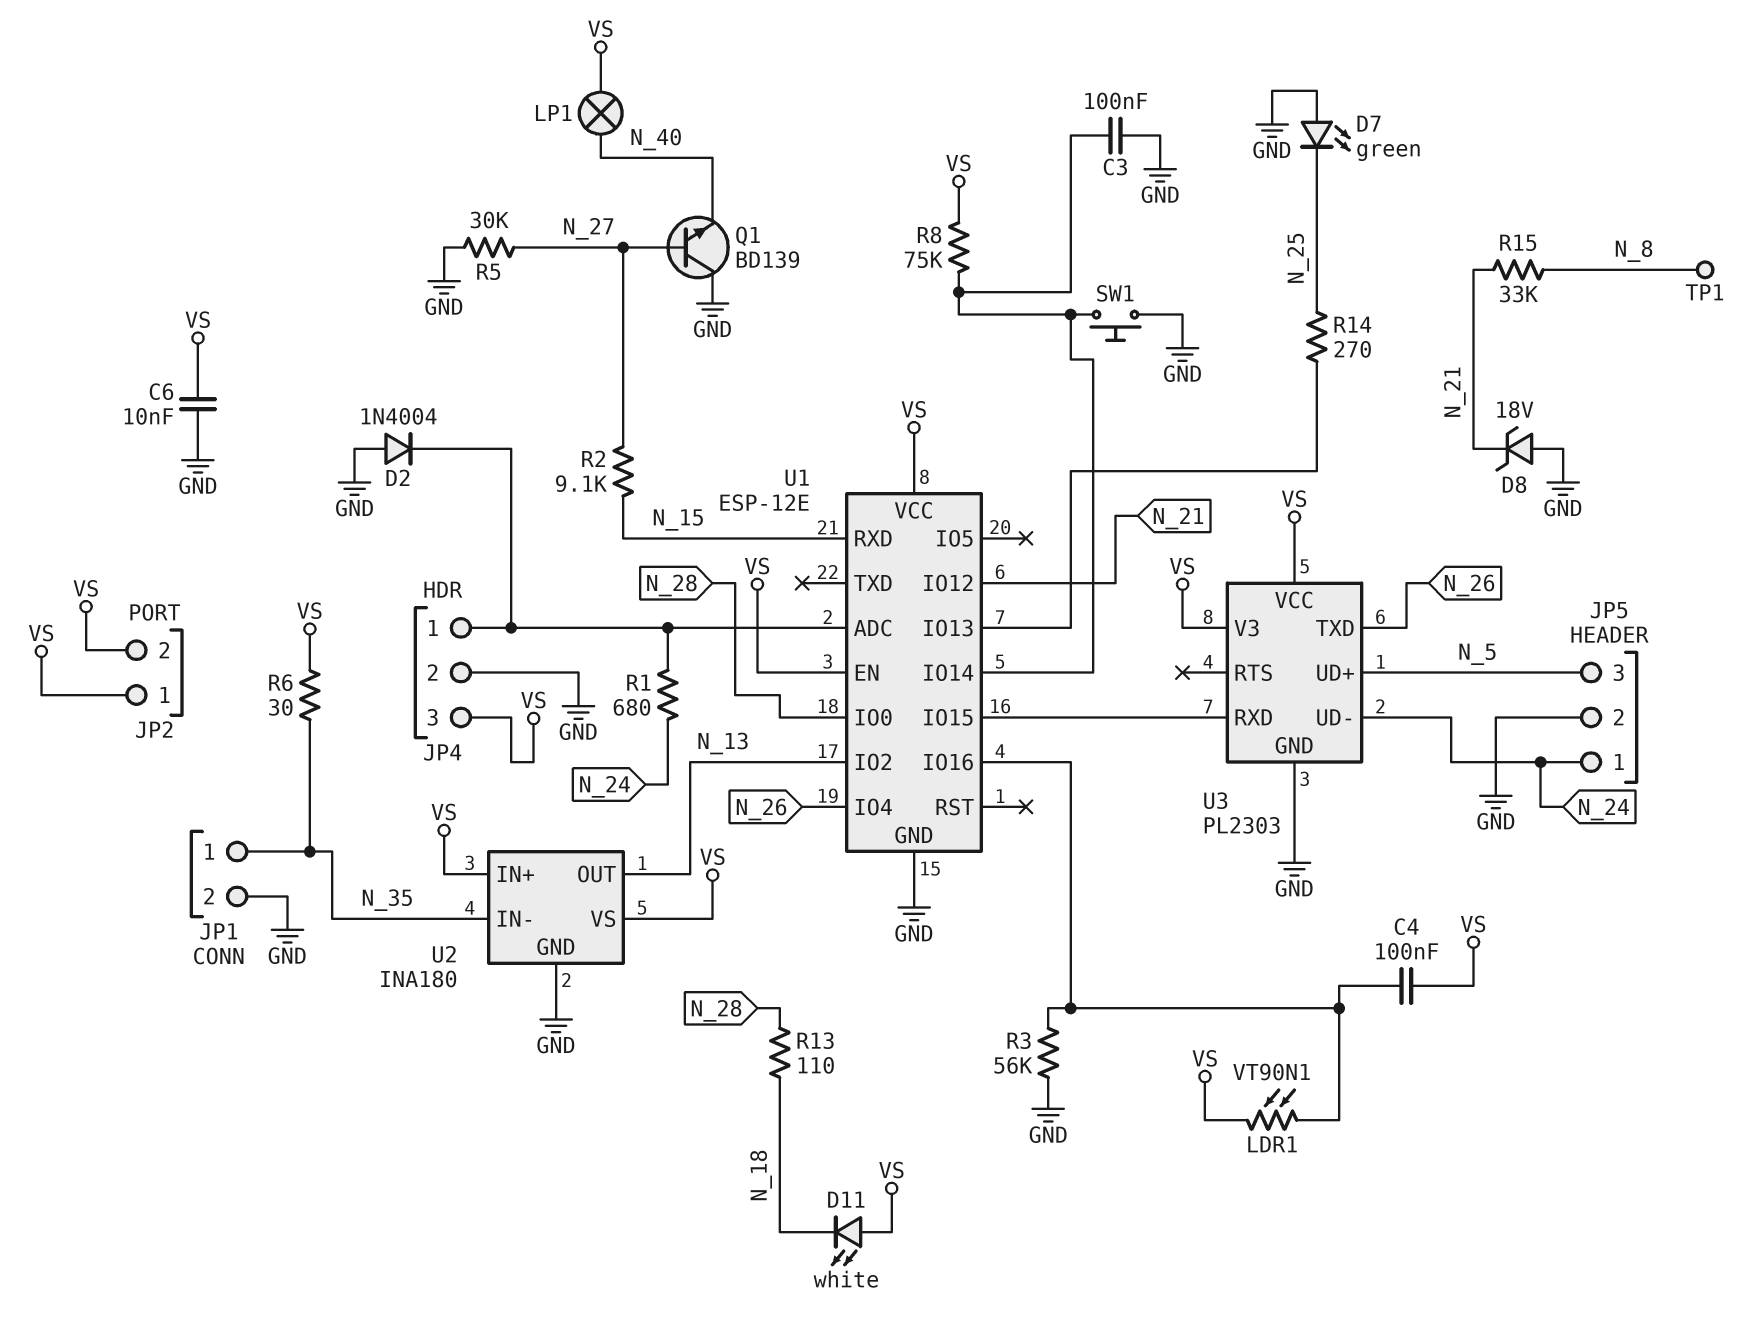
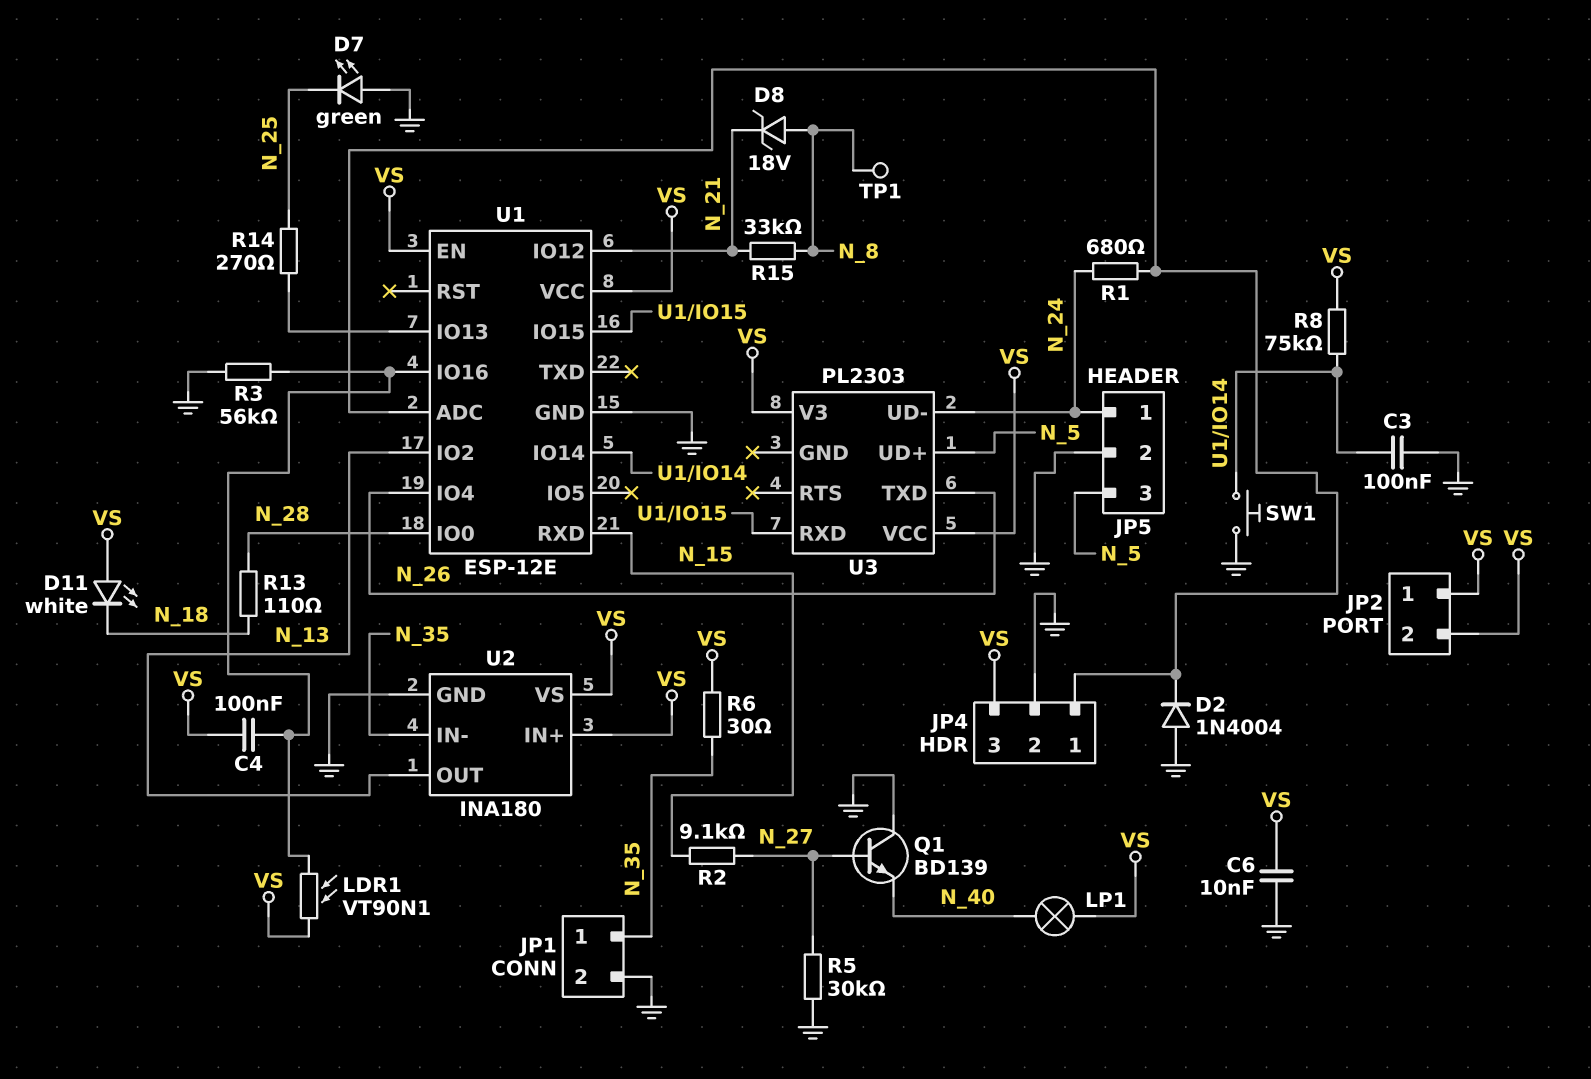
D8: zener 18V (A GND, K N_21) -> zener 18V (A N_8, K N_21)
U3 pin GND: GND -> none

